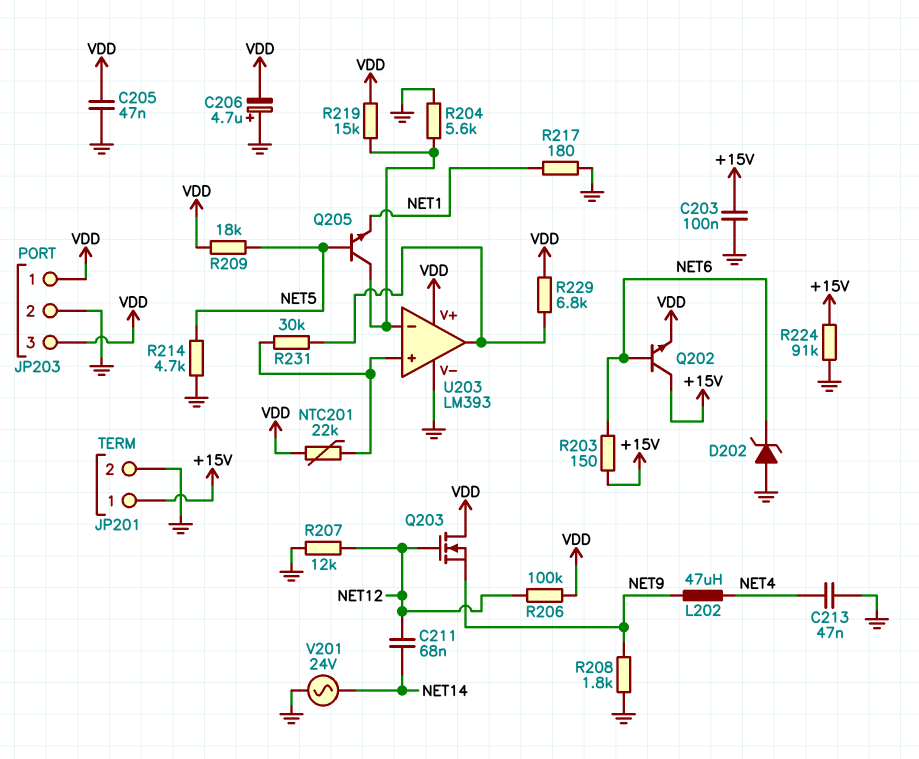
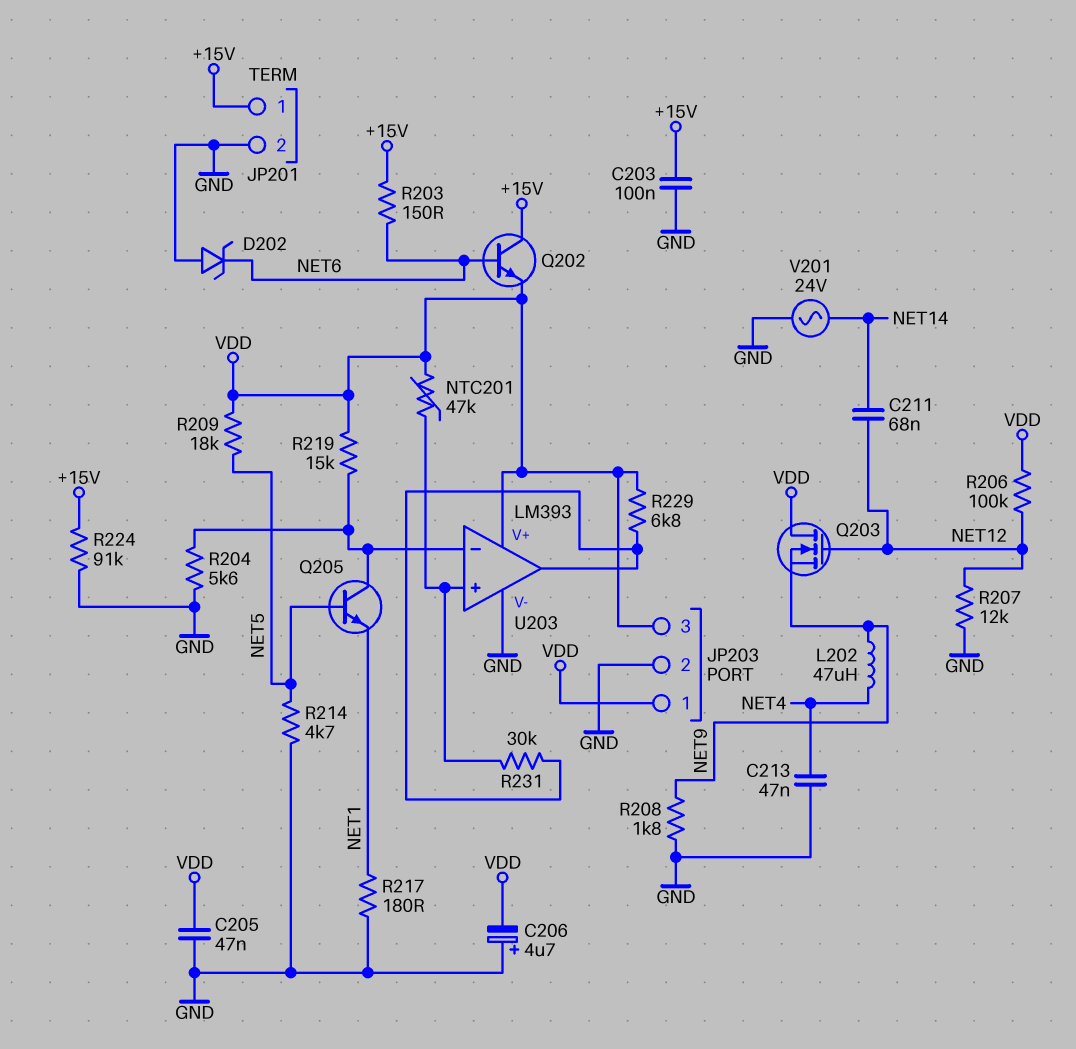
NTC201: 22k (U203/in+, VDD) -> 47k (U203/in+, VDD)

